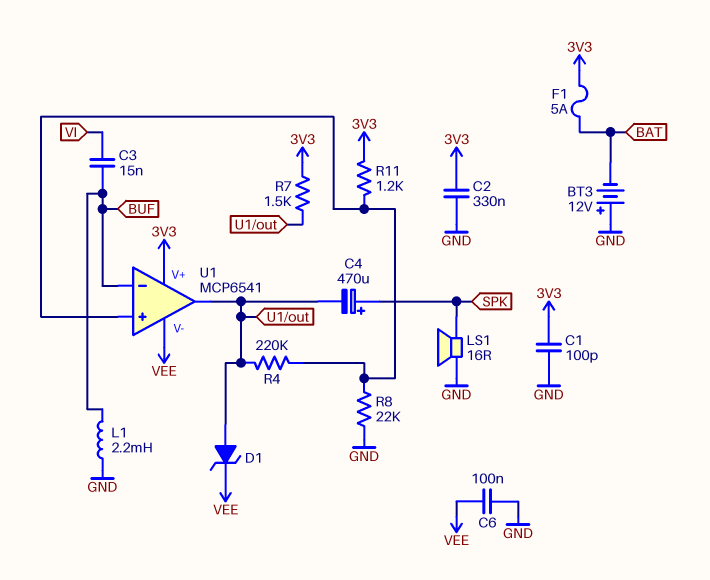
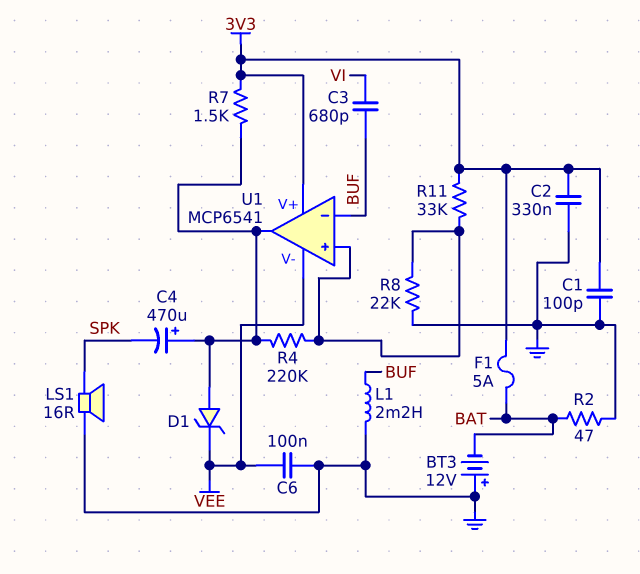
C3: 15nF (BUF, VI) -> 680pF (BUF, VI)
C4: 470uF (plus SPK, minus U1/out) -> 470uF (plus U1/out, minus SPK)
R2: none -> 47 (BAT, GND)
R11: 1.2k (3V3, U1/in+) -> 33k (3V3, U1/in+)

